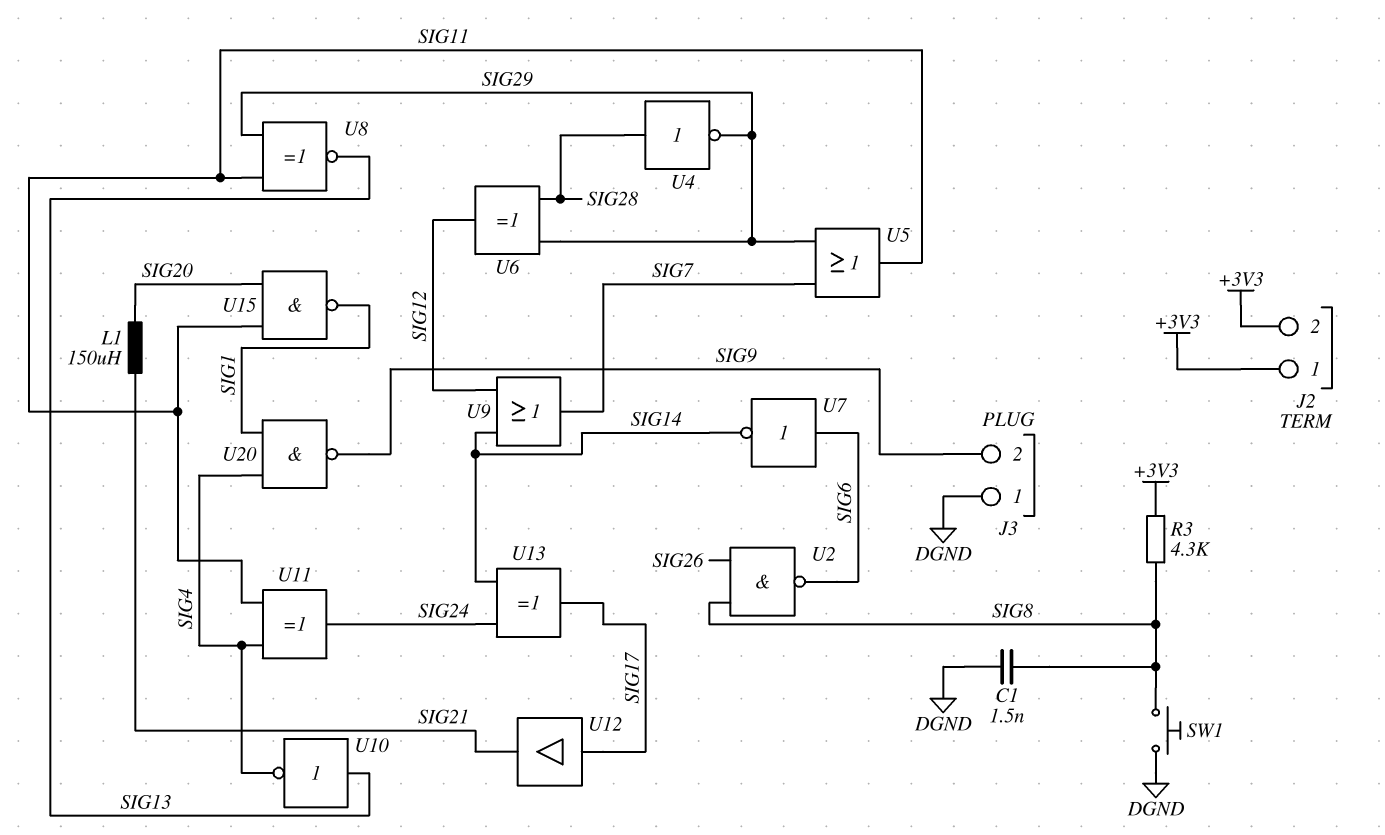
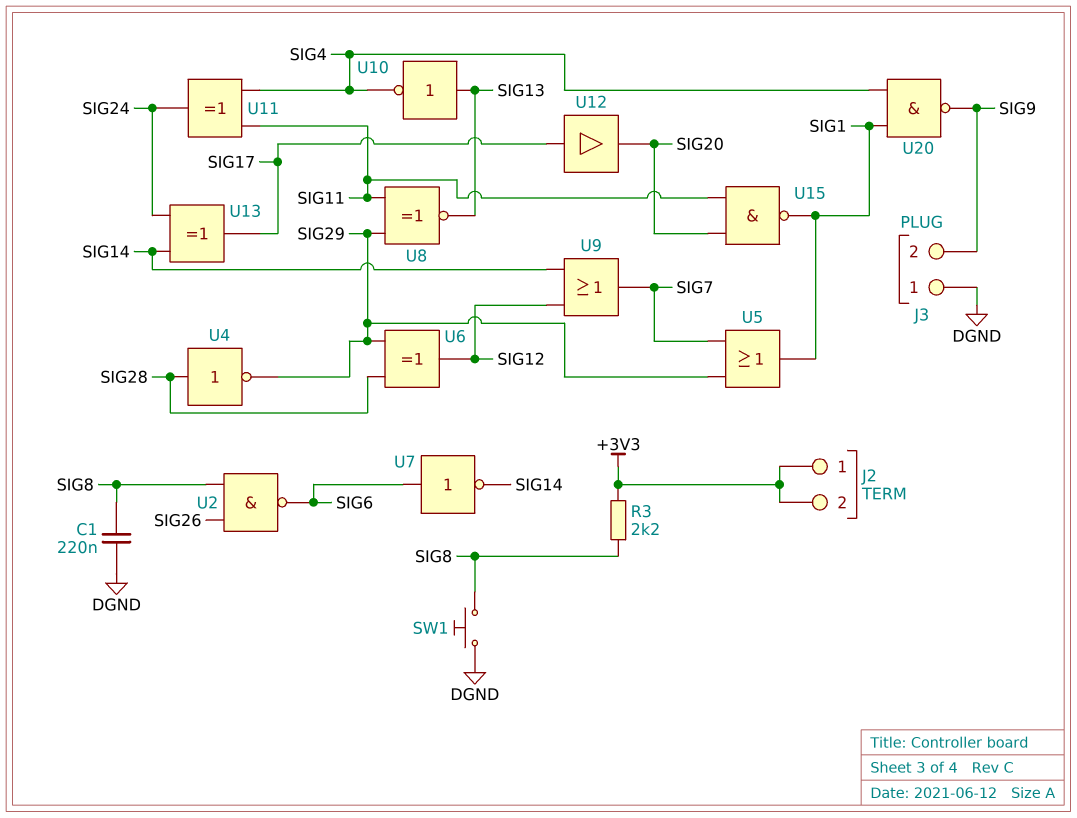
C1: 1.5nF (DGND, SIG8) -> 220nF (DGND, SIG8)
L1: 150uH (SIG20, SIG21) -> none
R3: 4.3k (+3V3, SIG8) -> 2.2k (+3V3, SIG8)
U5: OR (in SIG7, in SIG29, out SIG11) -> OR (in SIG7, in SIG29, out SIG1)
U12: buffer (in SIG17, out SIG21) -> buffer (in SIG17, out SIG20)

